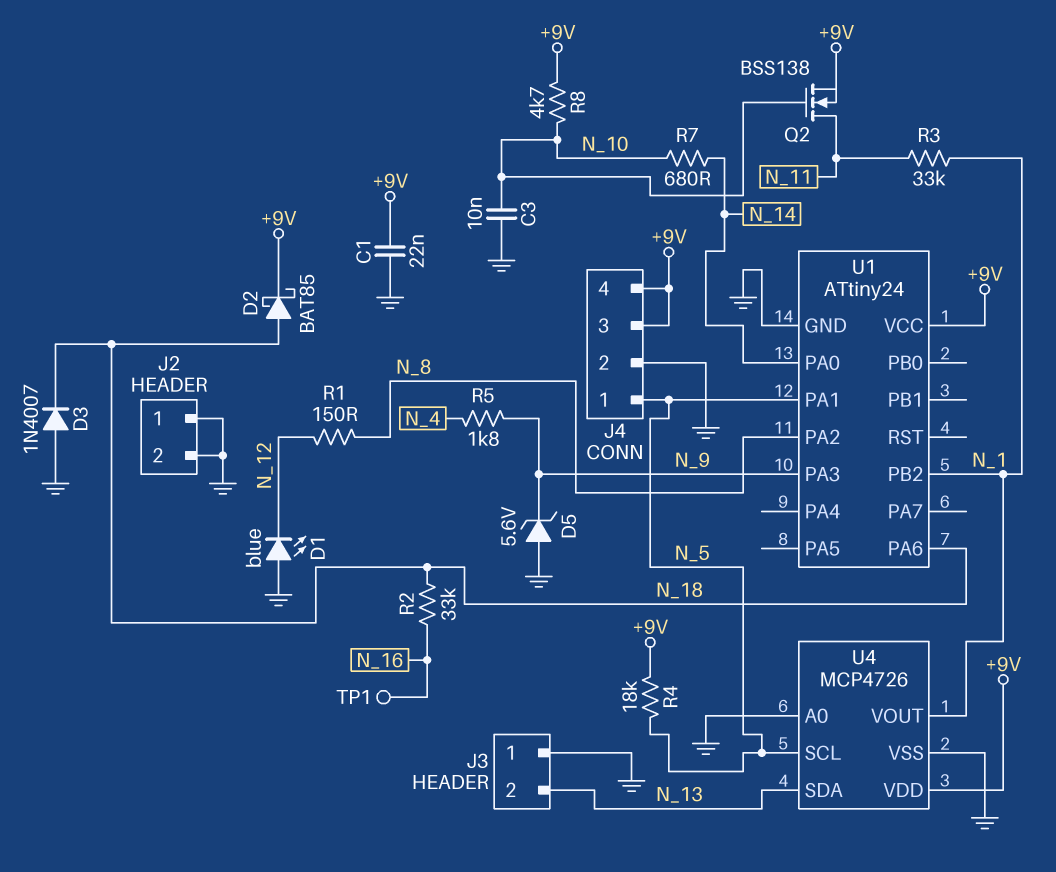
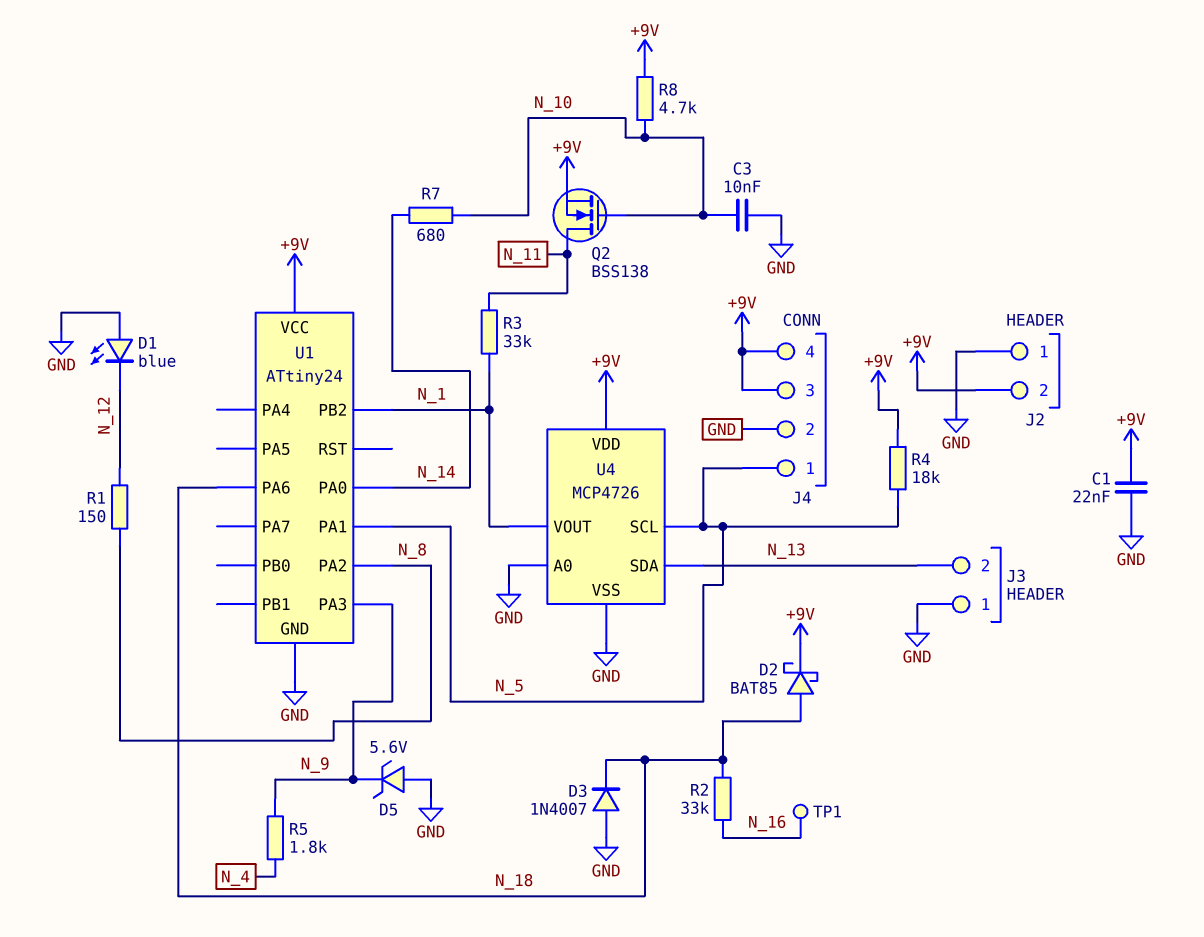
J2 pin 2: GND -> +9V

